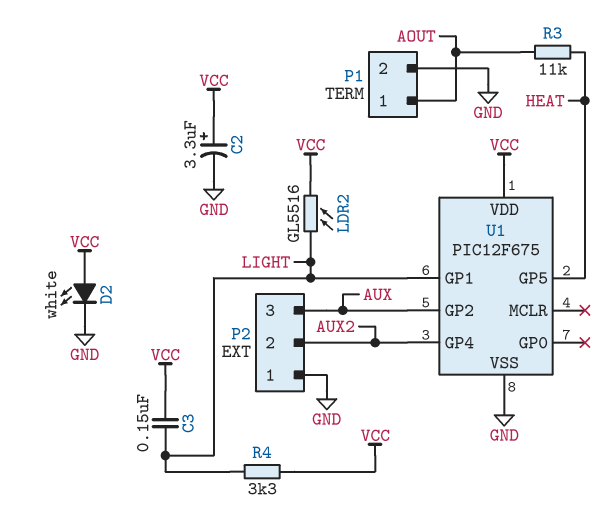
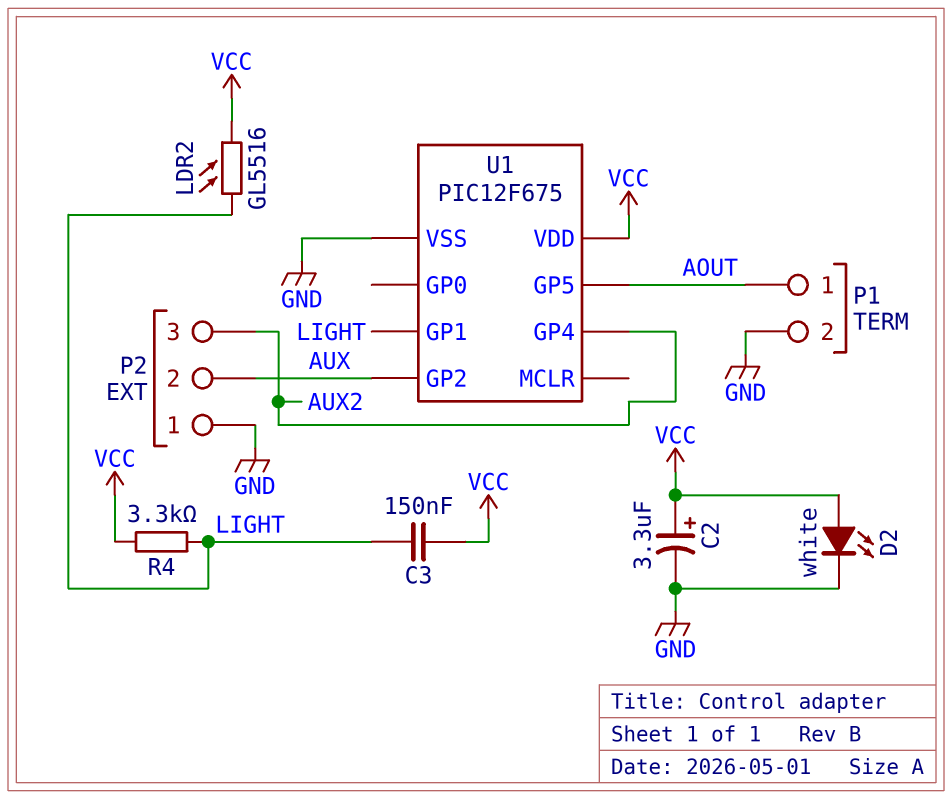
P2 pin 2: AUX2 -> AUX
P2 pin 3: AUX -> AUX2
R3: 11k (AOUT, HEAT) -> none
U1 pin GP5: HEAT -> AOUT

